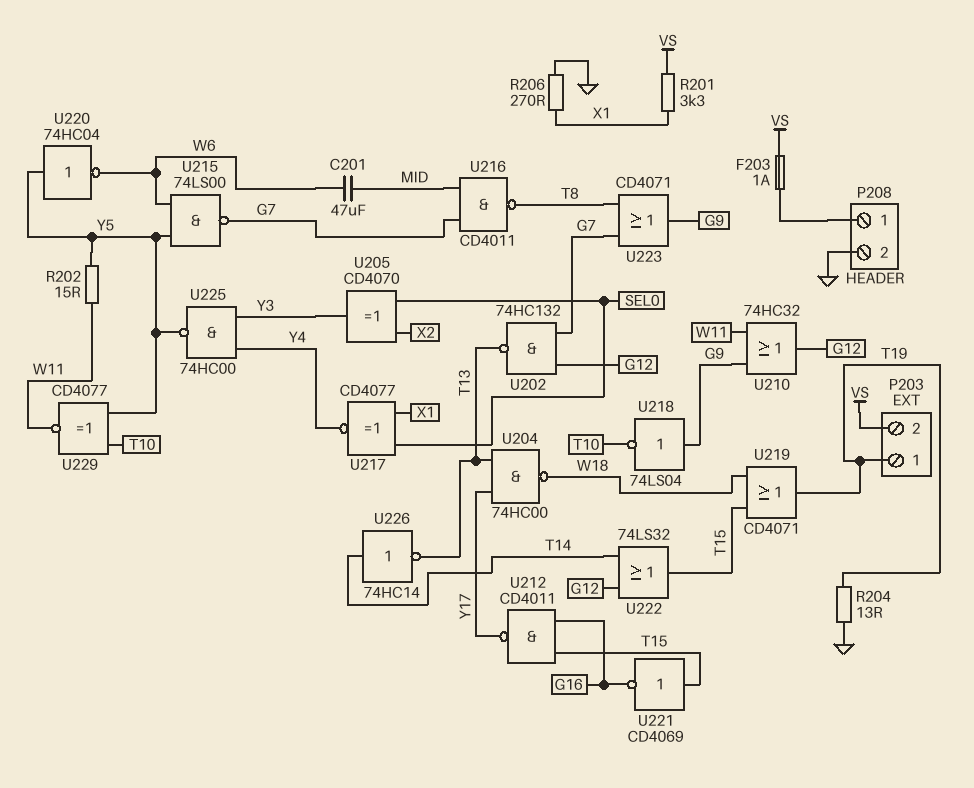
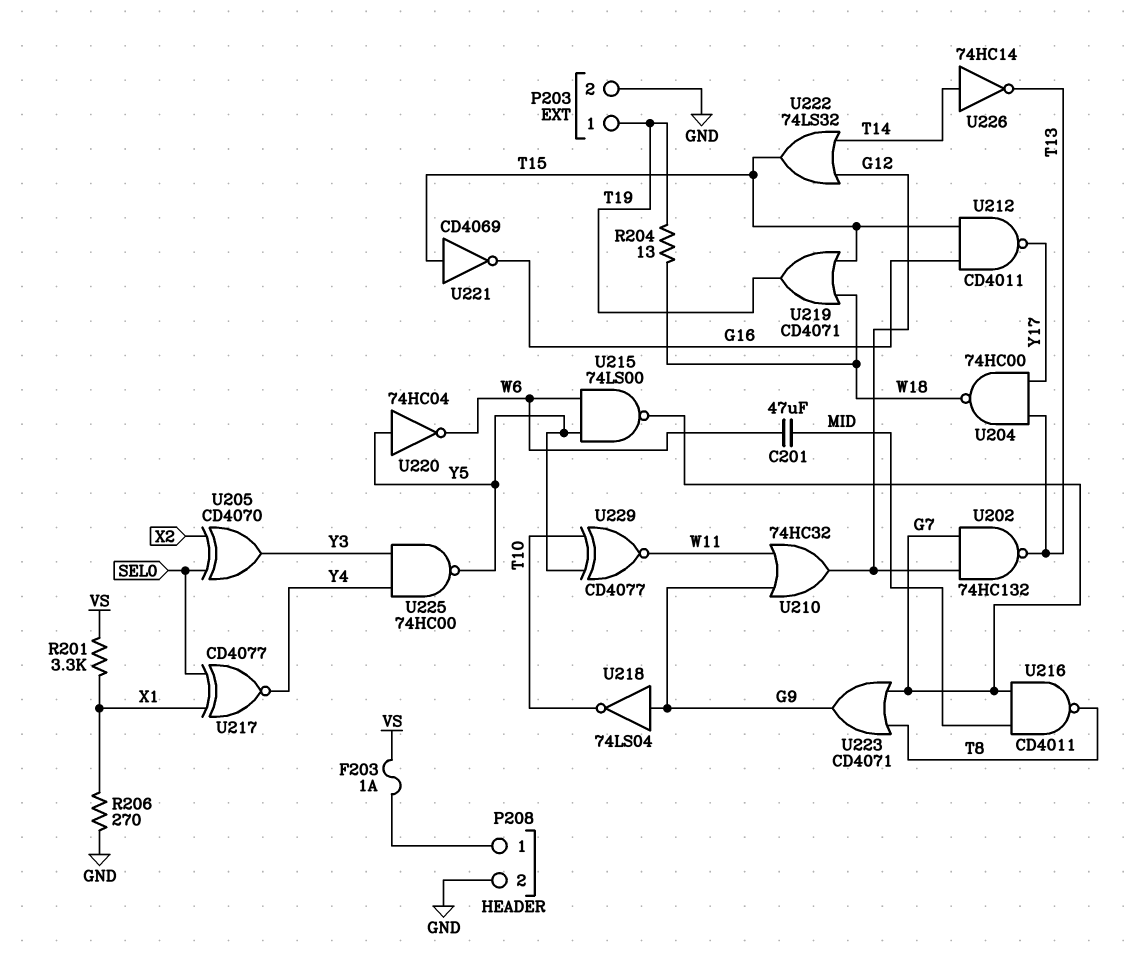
P203 pin 2: VS -> GND
R202: 15 (W11, Y5) -> none
R204: 13 (GND, T19) -> 13 (T19, W18)

